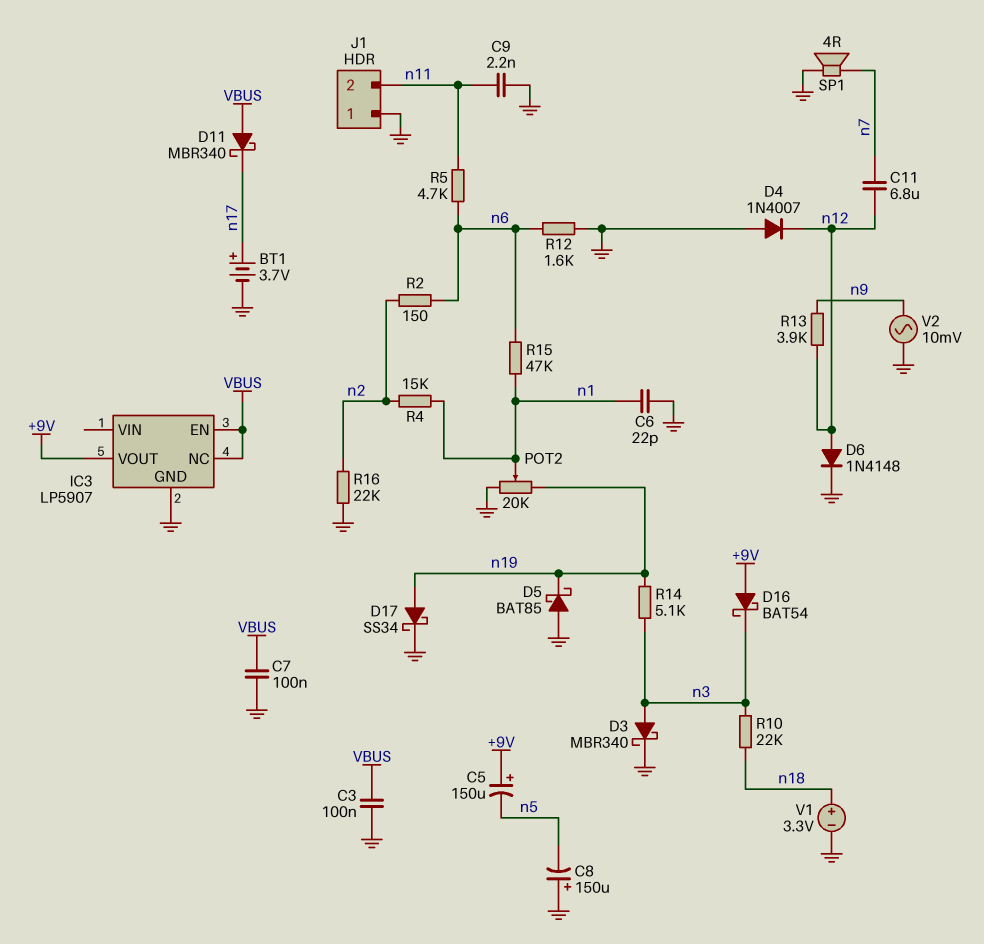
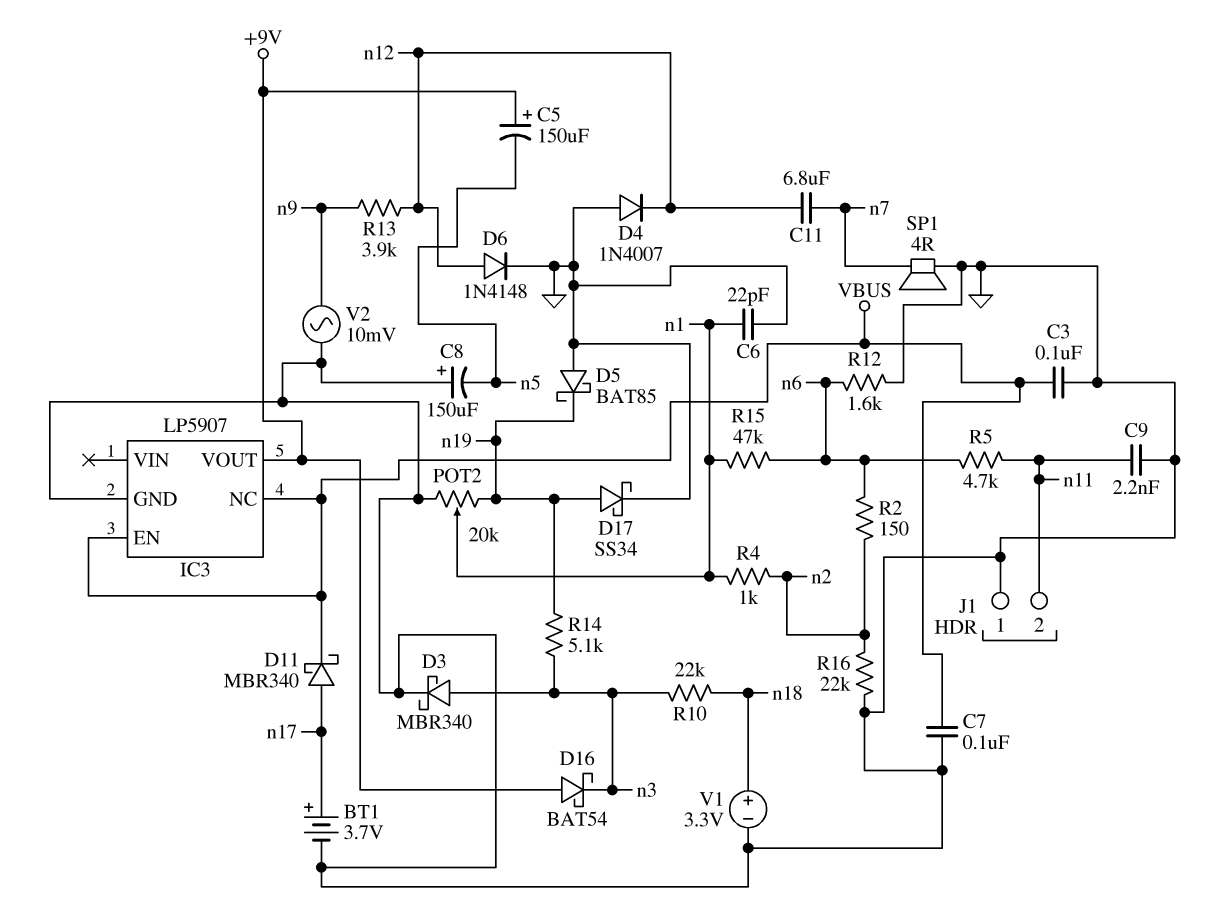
D11: schottky MBR340 (A VBUS, K n17) -> schottky MBR340 (A n17, K VBUS)
R4: 15k (n1, n2) -> 1k (n1, n2)

